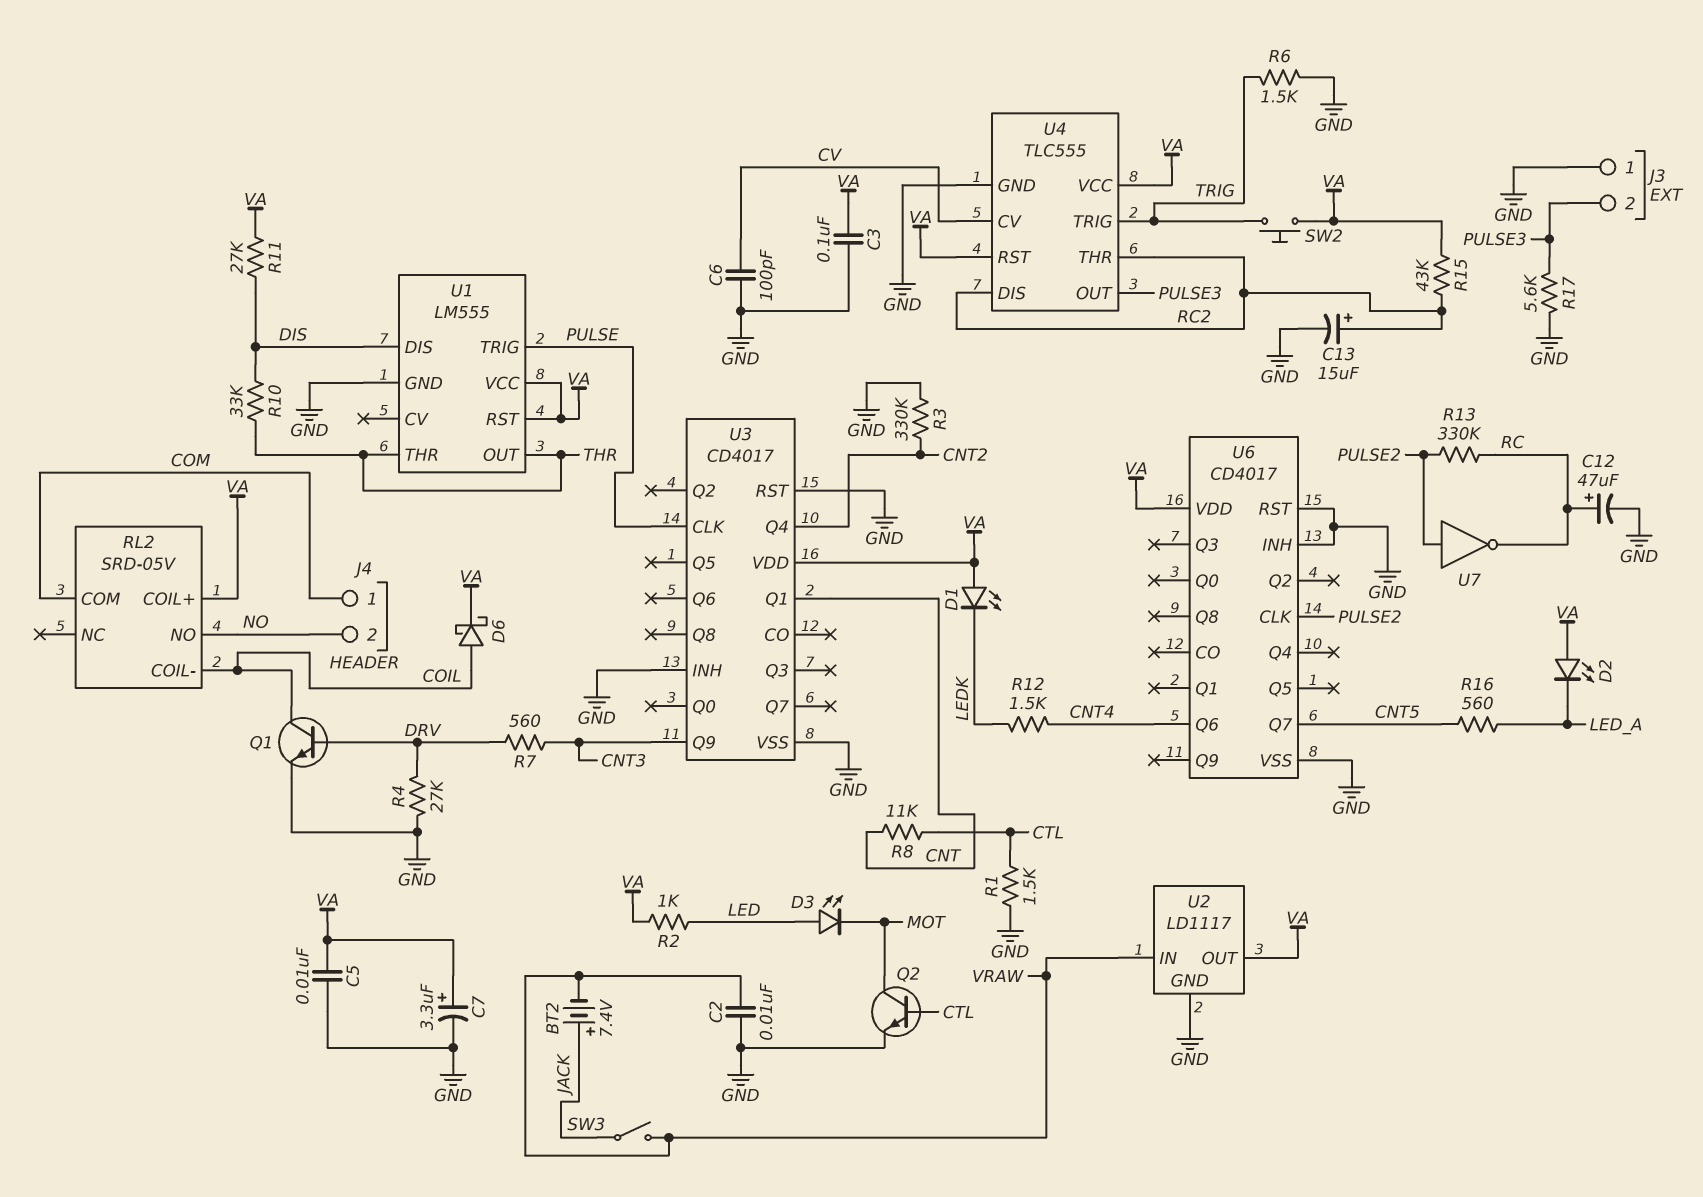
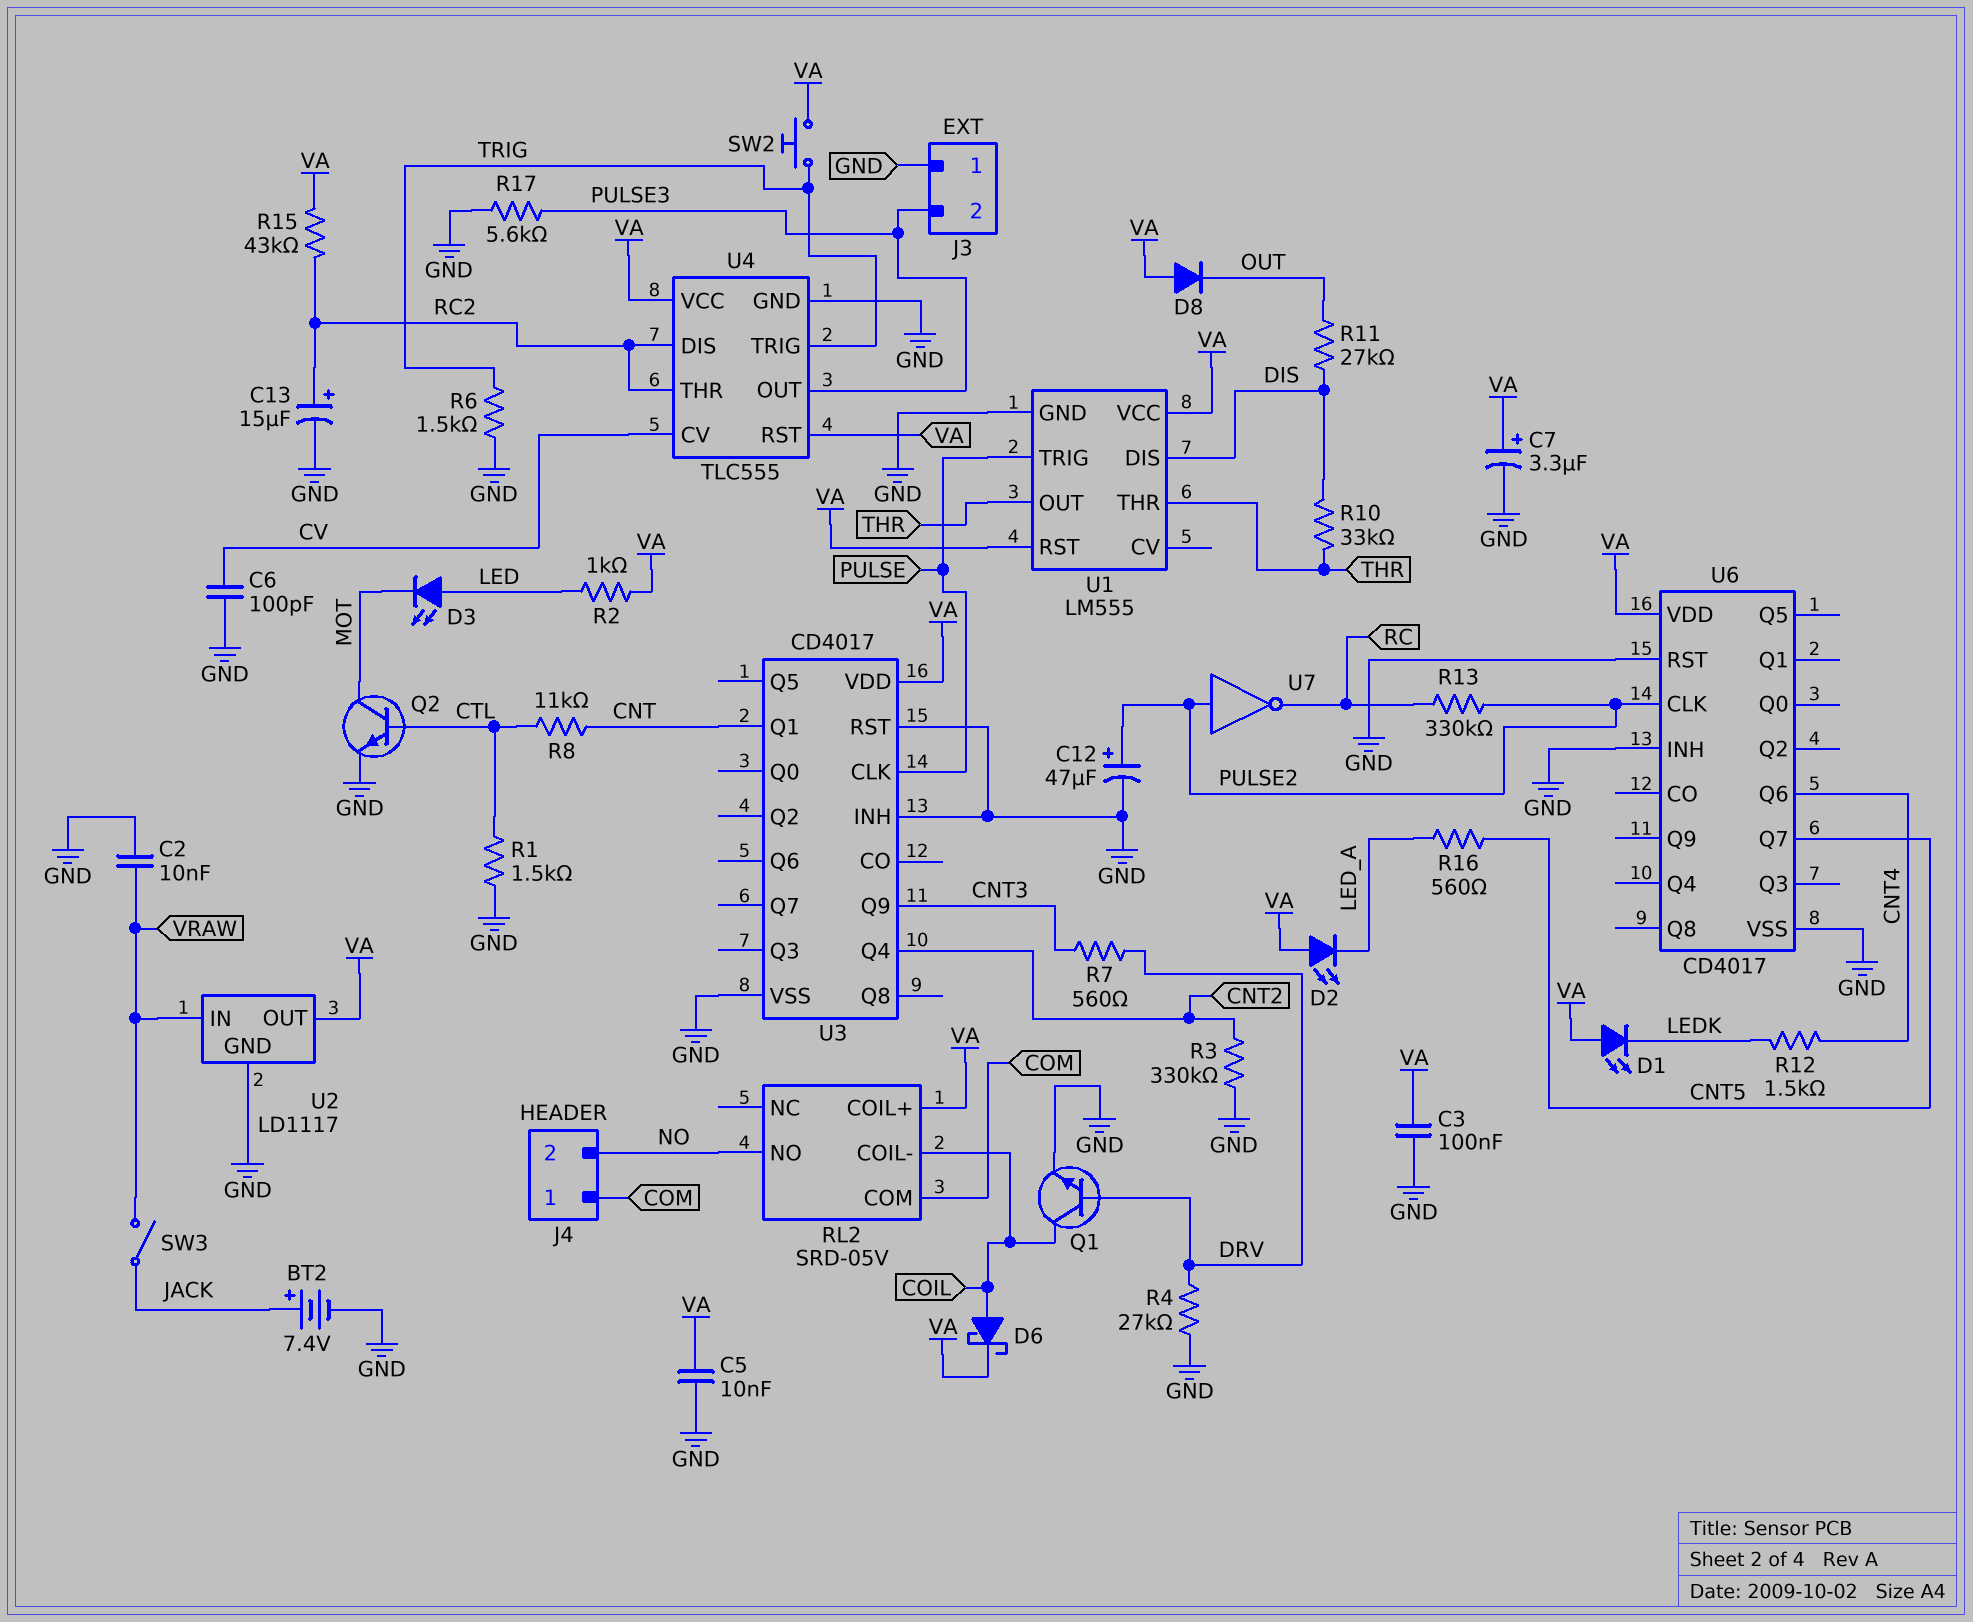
BT2: 7.4V (plus JACK, minus VRAW) -> 7.4V (plus JACK, minus GND)
C12: 47uF (plus RC, minus GND) -> 47uF (plus PULSE2, minus GND)
D8: none -> diode (A VA, K OUT)
R11: 27k (DIS, VA) -> 27k (DIS, OUT)

